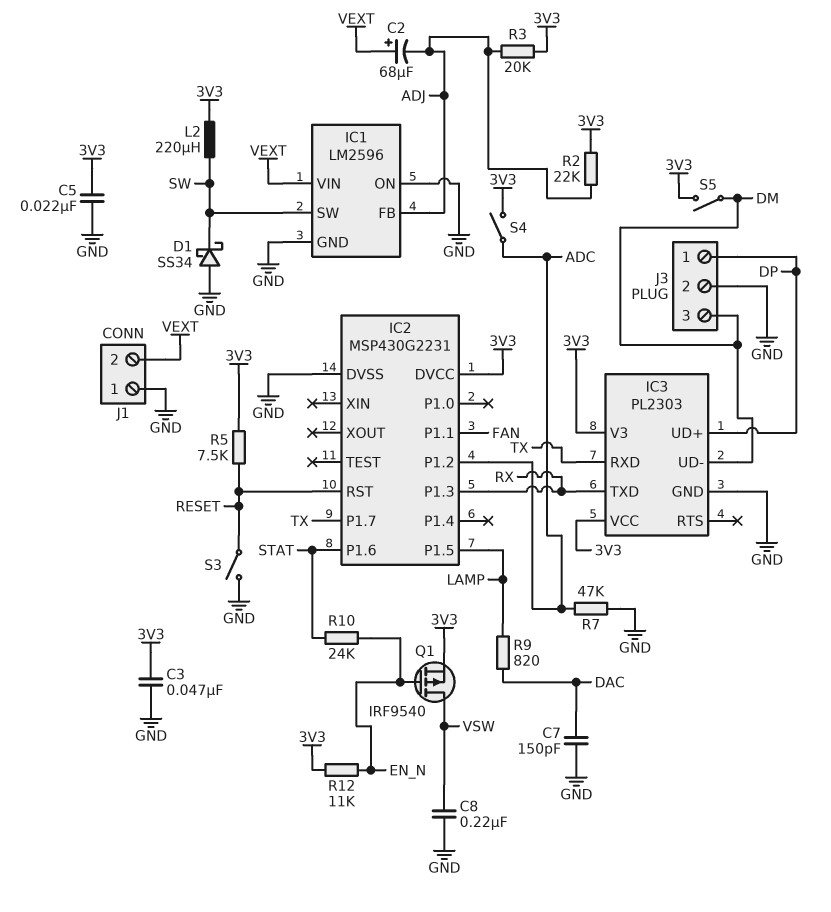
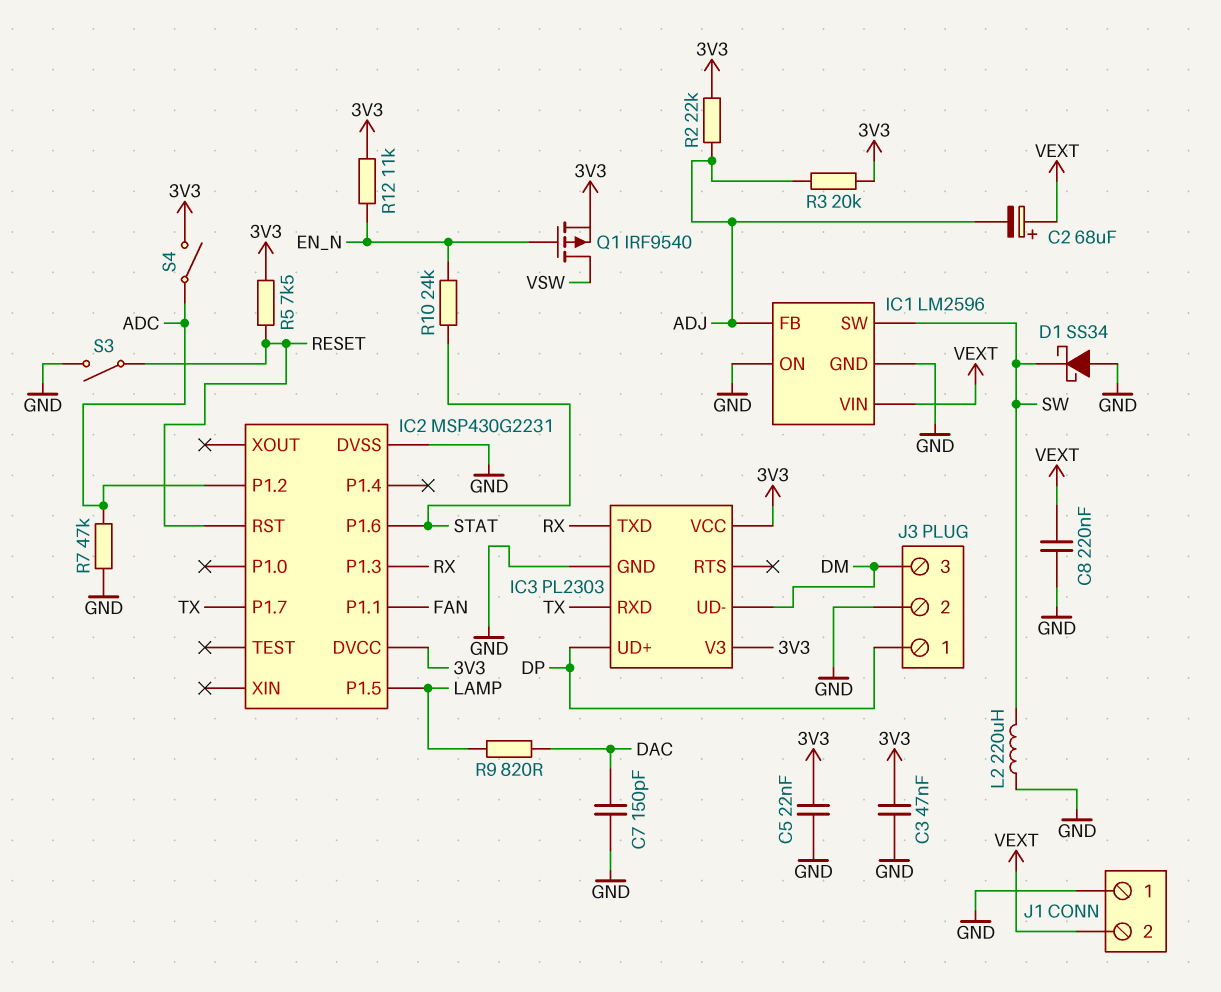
C8: 220nF (GND, VSW) -> 220nF (GND, VEXT)
L2: 220uH (3V3, SW) -> 220uH (GND, SW)
S5: switch (3V3, DM) -> none

